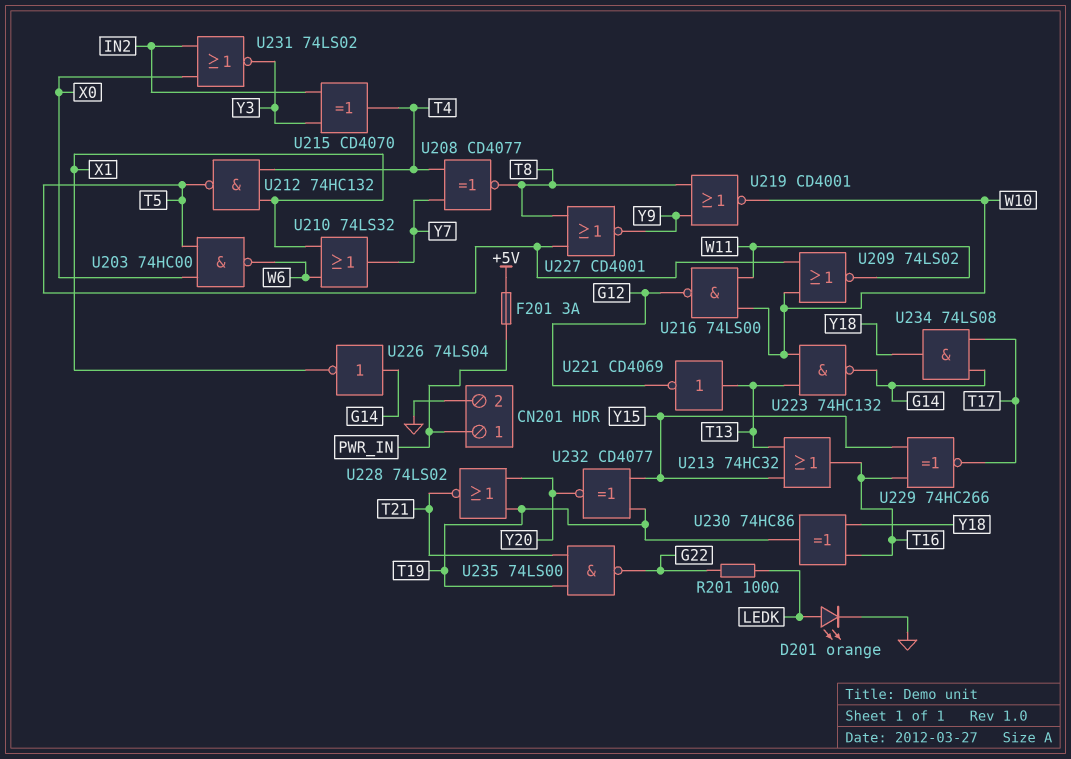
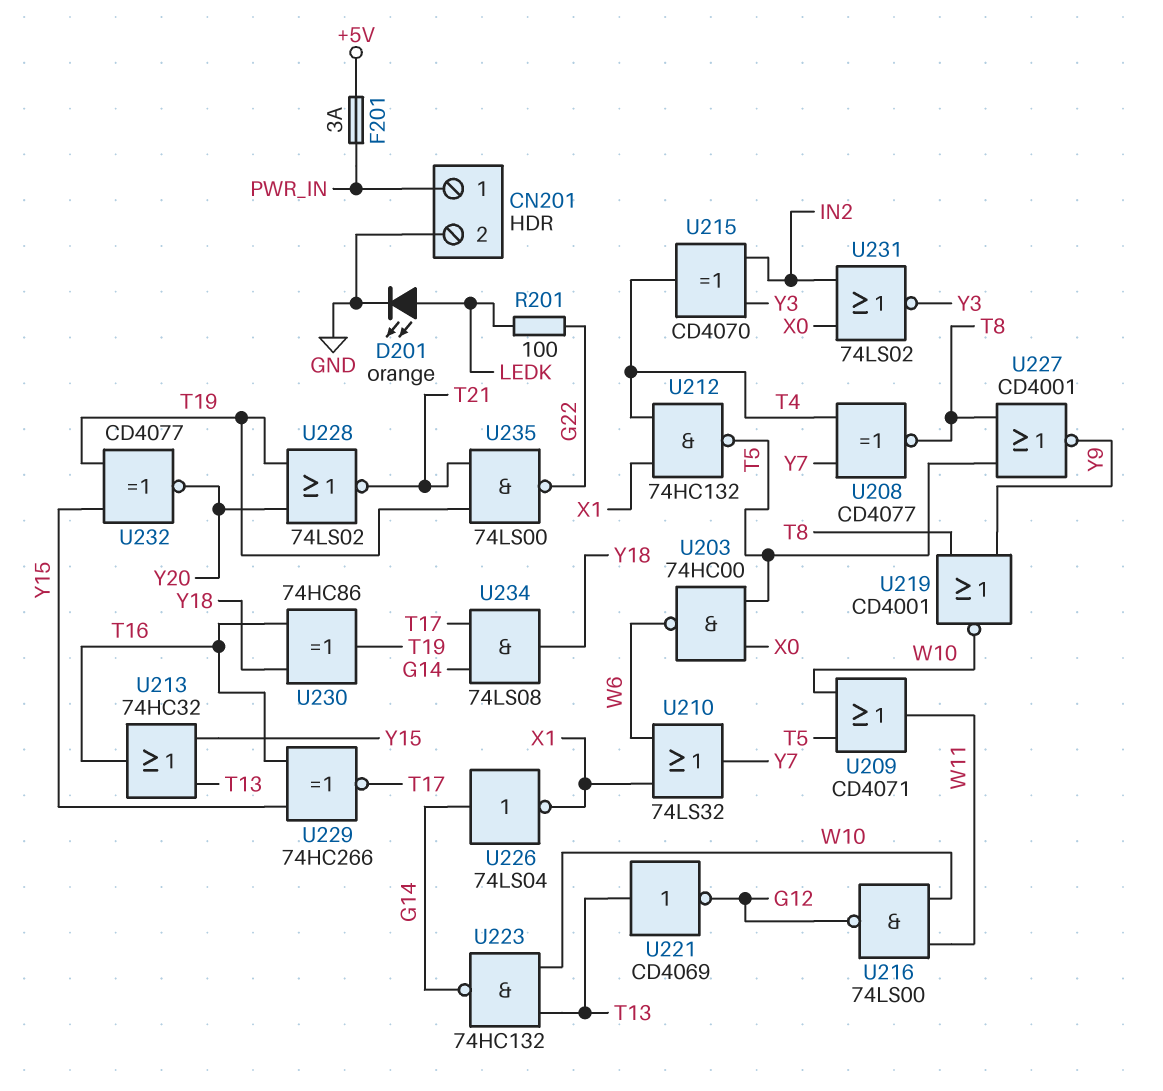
U209: NOR 74LS02 (in T5, in W10, out W11) -> OR CD4071 (in T5, in W10, out W11)

